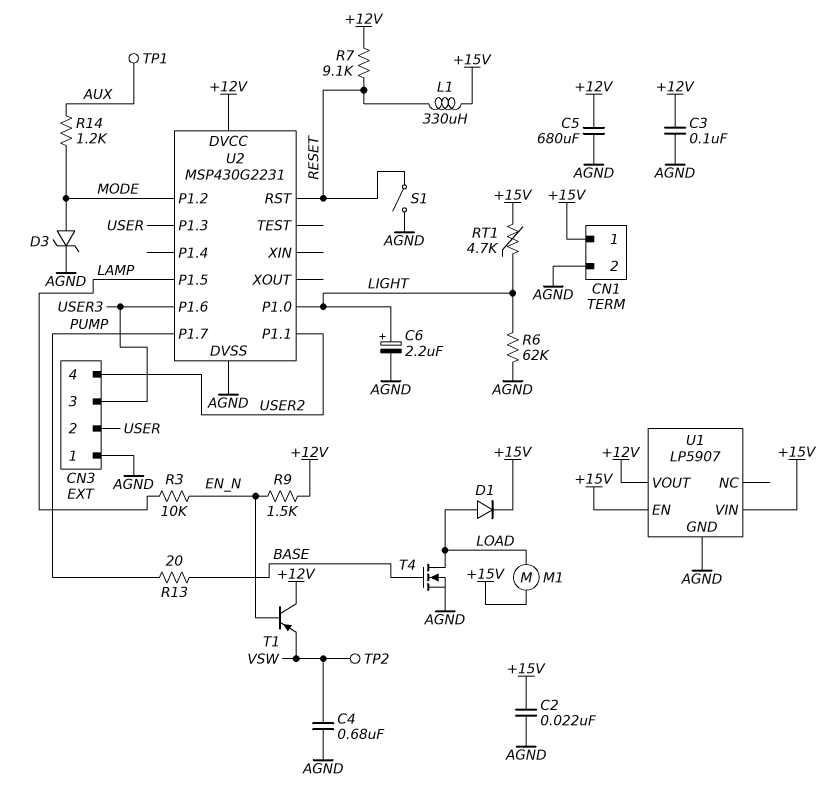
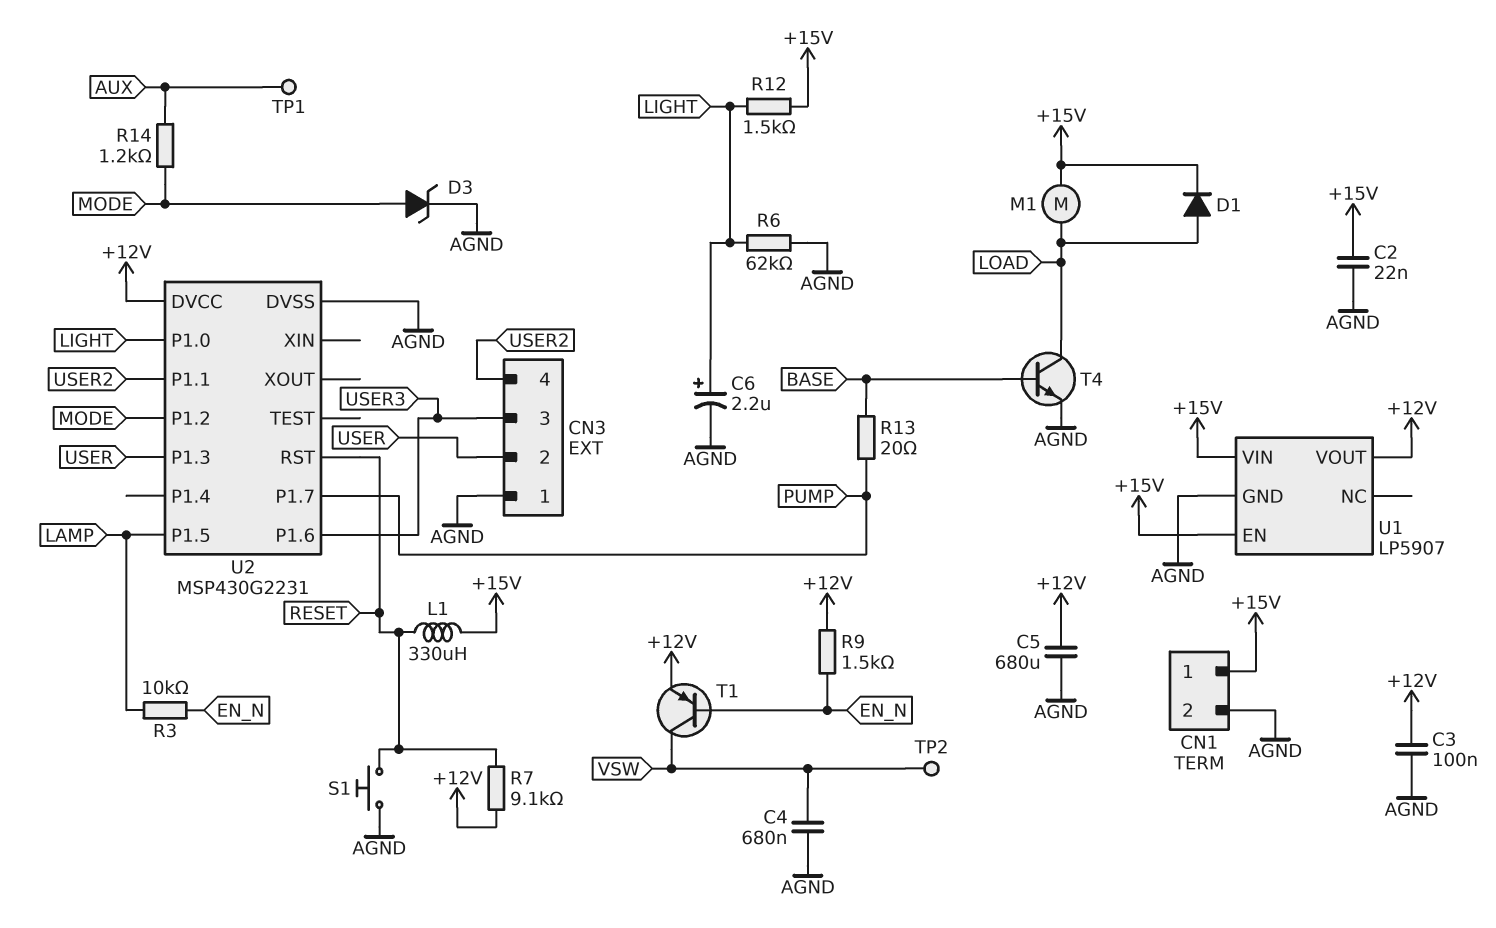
R12: none -> 1.5k (+15V, LIGHT)
RT1: 4.7k (+15V, LIGHT) -> none
S1: switch (AGND, RESET) -> button (AGND, RESET)
T1: PNP (B EN_N, C +12V, E VSW) -> PNP (B EN_N, C VSW, E +12V)
T4: NMOS (G BASE, D LOAD, S AGND) -> NPN (B BASE, C LOAD, E AGND)

